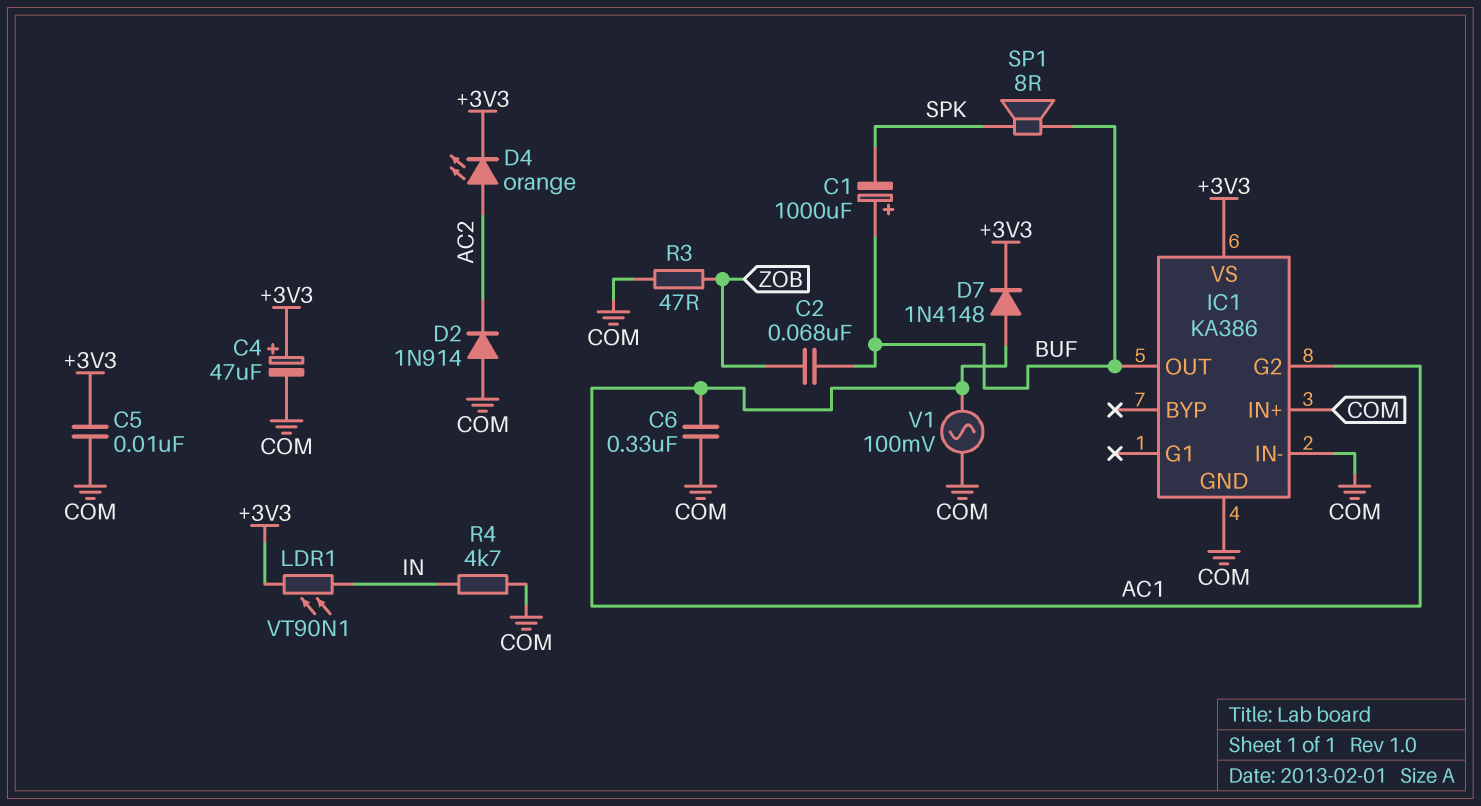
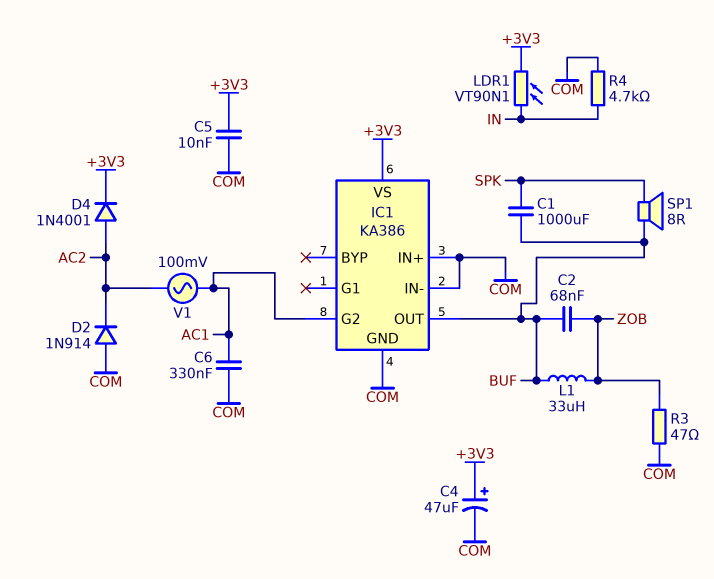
C1: 1000uF (plus BUF, minus SPK) -> 1000uF (BUF, SPK)
D4: LED orange (A AC2, K +3V3) -> diode 1N4001 (A AC2, K +3V3)
D7: diode 1N4148 (A AC1, K +3V3) -> none
L1: none -> 33uH (BUF, ZOB)
V1: AC 100mV (AC1, COM) -> AC 100mV (AC1, AC2)

